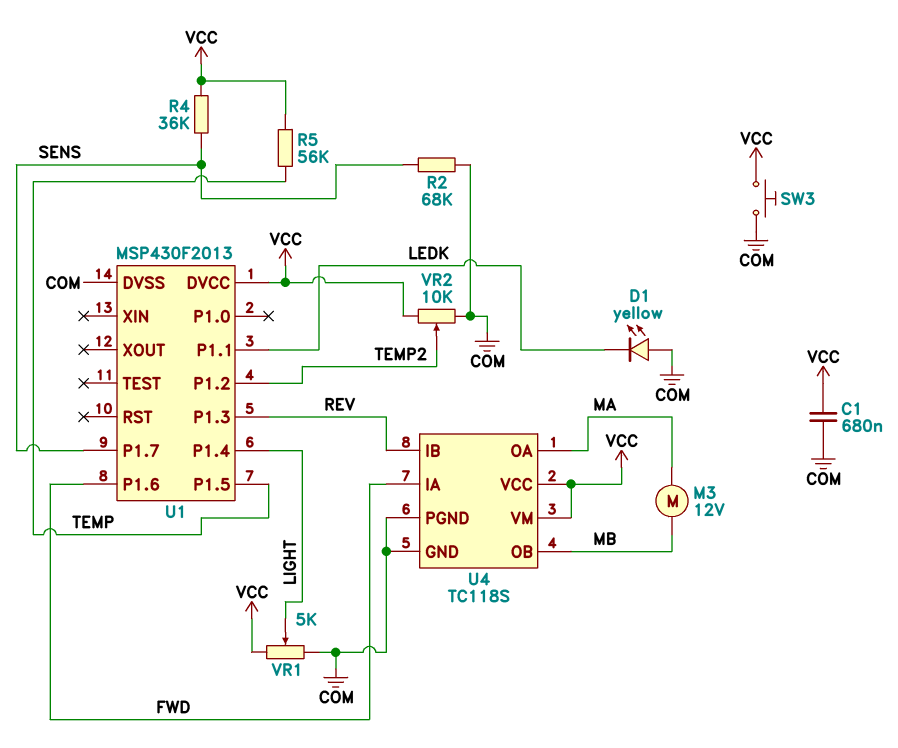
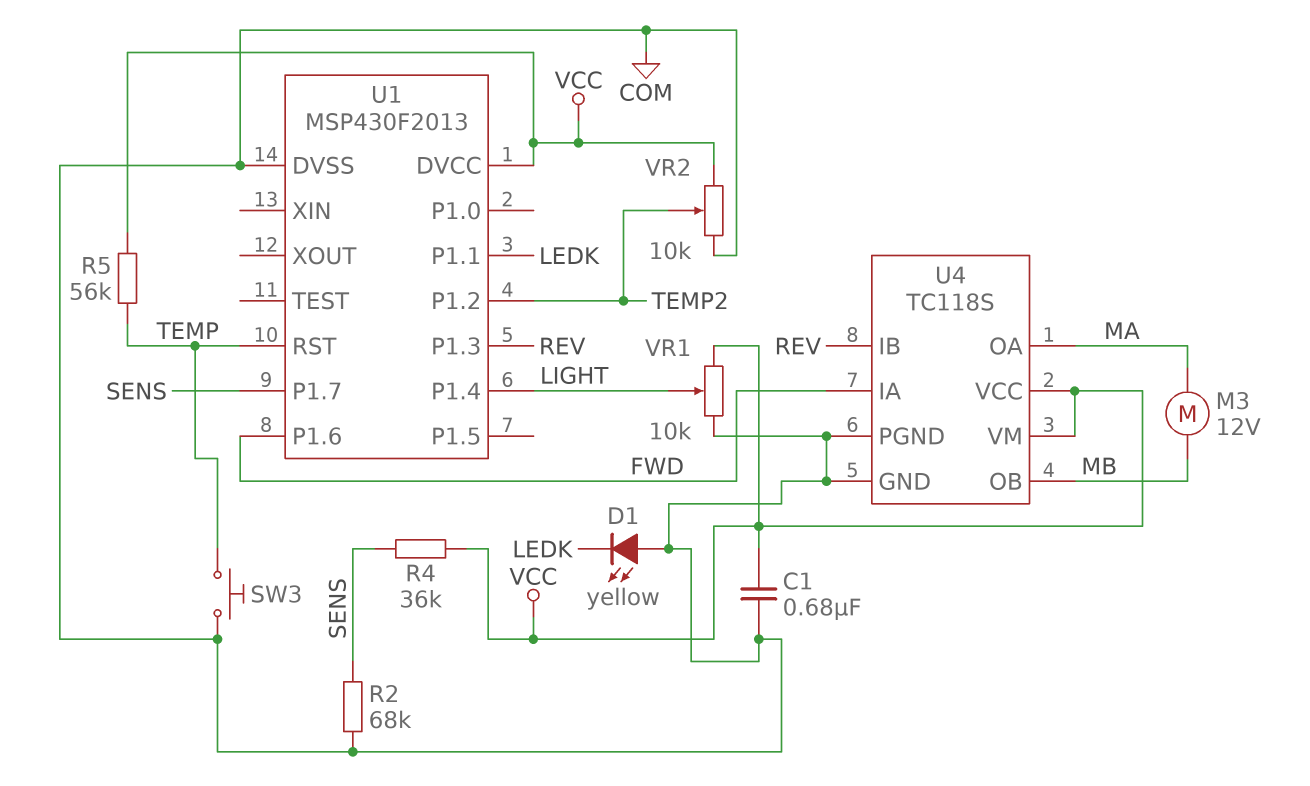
SW3: button (COM, VCC) -> button (COM, TEMP)
U1 pin P1.5: TEMP -> none
U1 pin RST: none -> TEMP
VR1: 5k (COM, VCC, wiper LIGHT) -> 10k (COM, VCC, wiper LIGHT)

